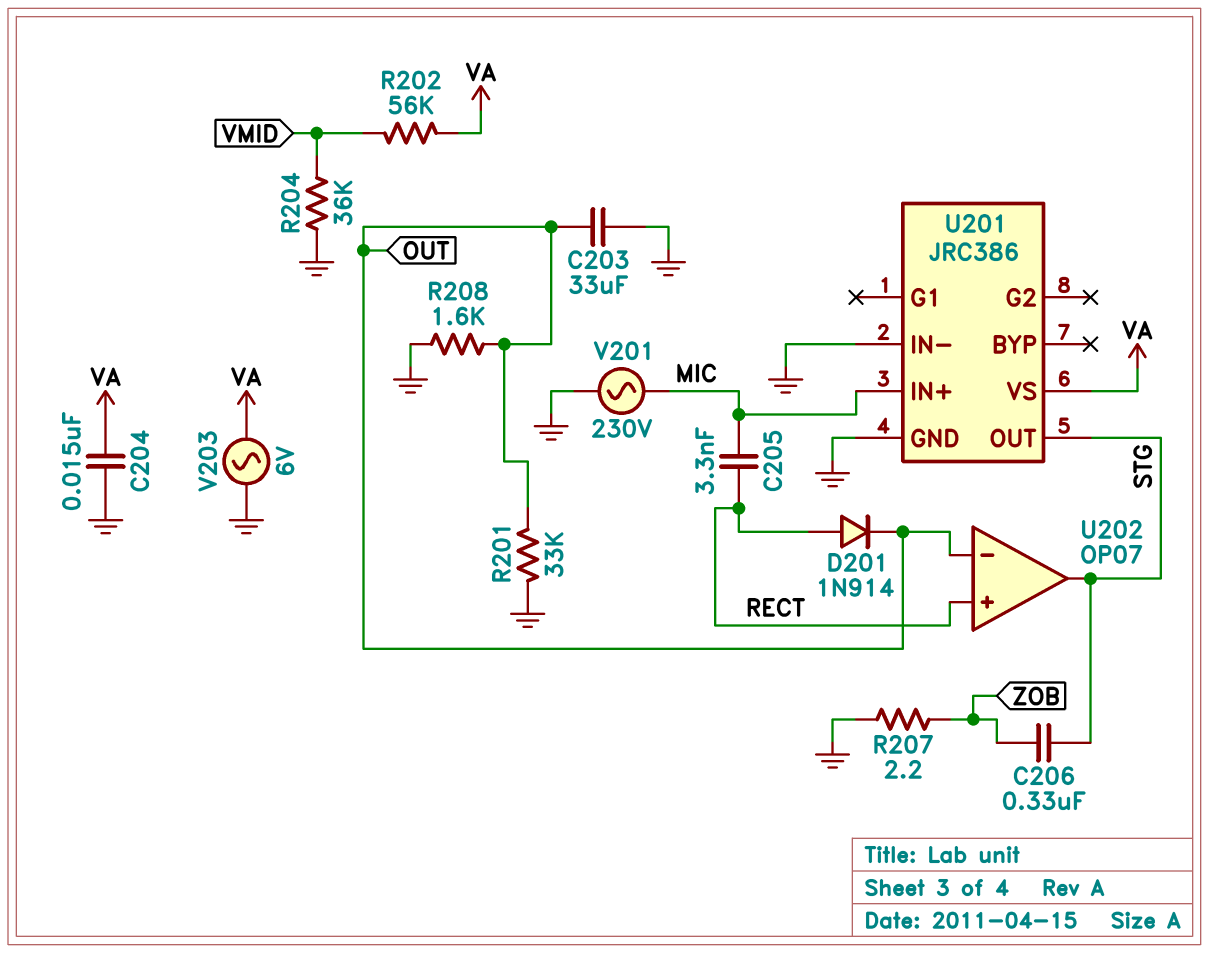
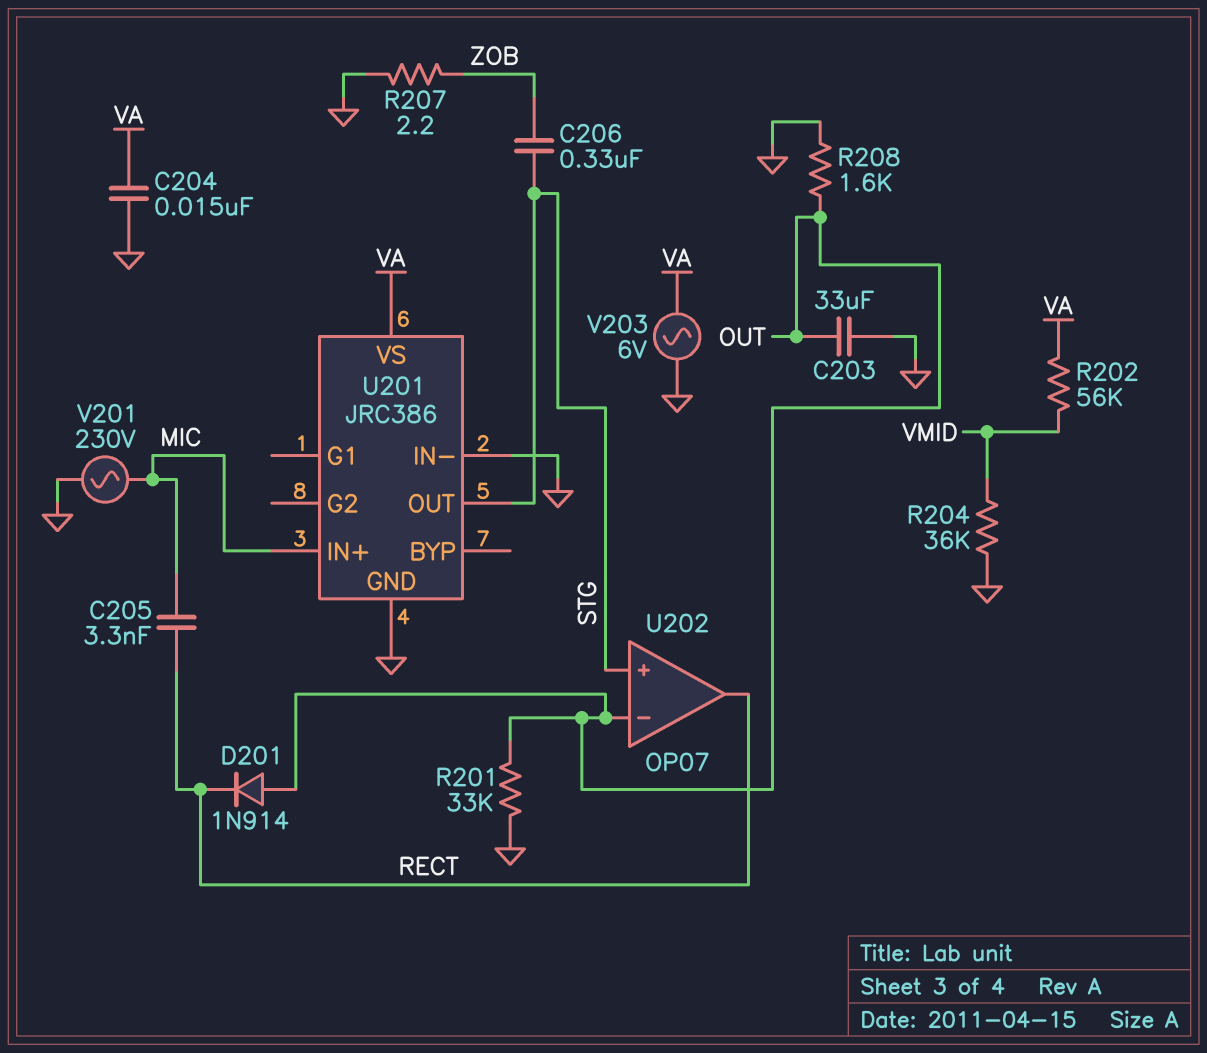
D201: diode 1N914 (A RECT, K OUT) -> diode 1N914 (A OUT, K RECT)
U202 pin in+: RECT -> STG
U202 pin out: STG -> RECT

